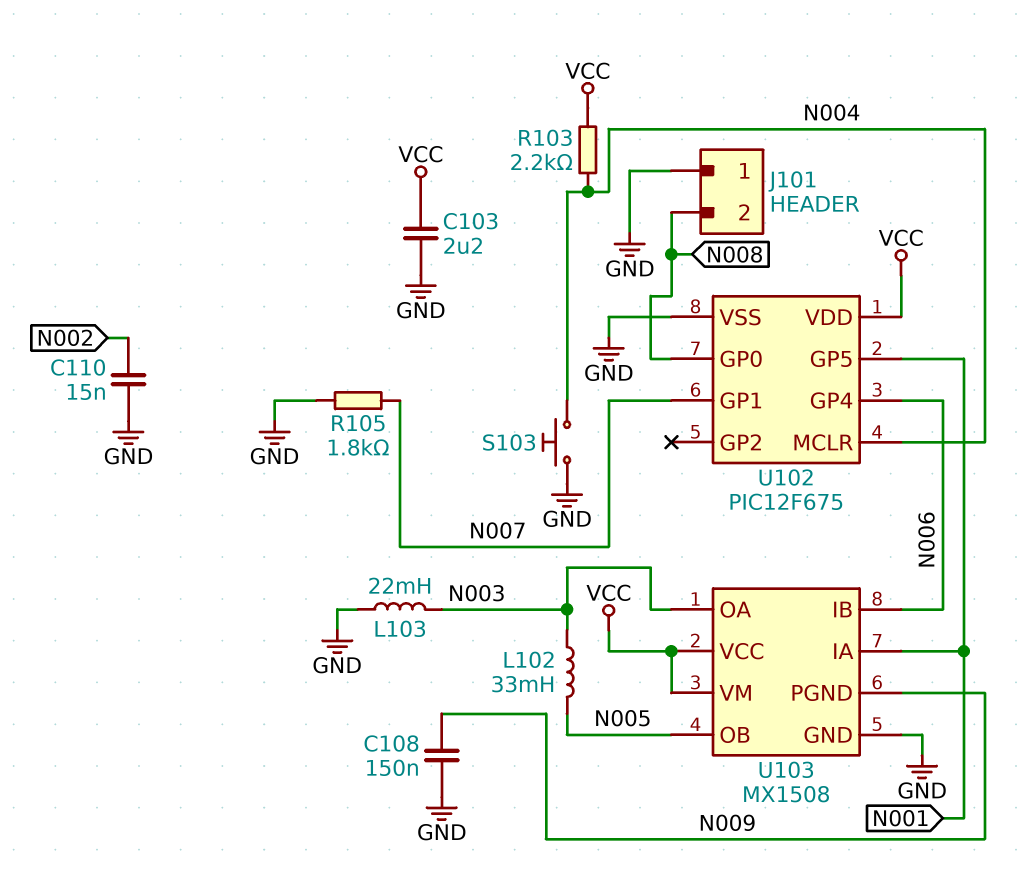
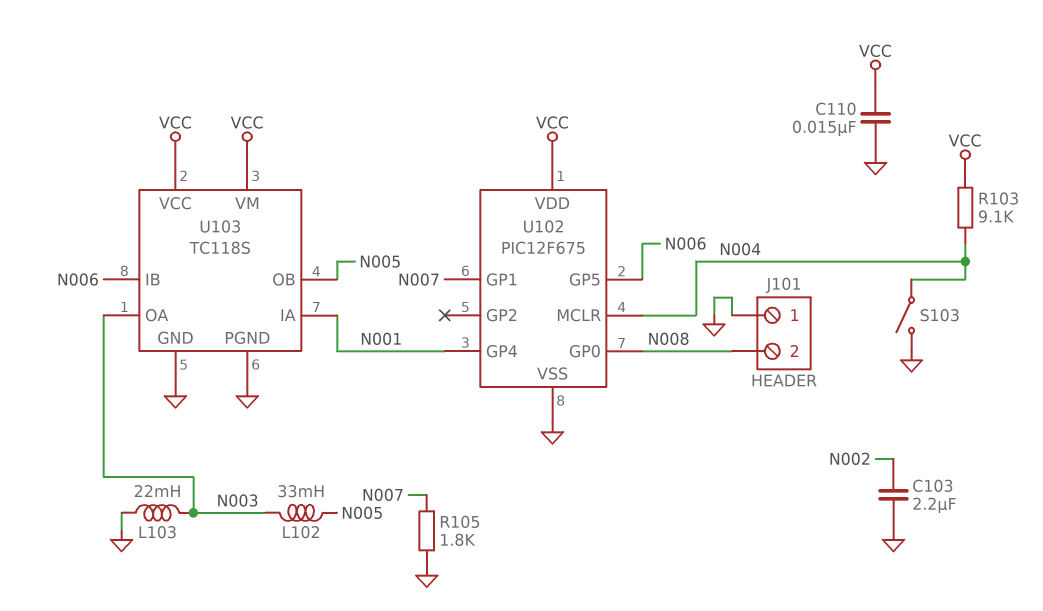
C103: 2.2uF (GND, VCC) -> 2.2uF (GND, N002)
C108: 150nF (GND, N009) -> none
C110: 15nF (GND, N002) -> 15nF (GND, VCC)
R103: 2.2k (N004, VCC) -> 9.1k (N004, VCC)
S103: button (GND, N004) -> switch (GND, N004)
U102 pin GP4: N006 -> N001
U102 pin GP5: N001 -> N006
U103: MX1508 -> TC118S
U103 pin PGND: N009 -> GND

